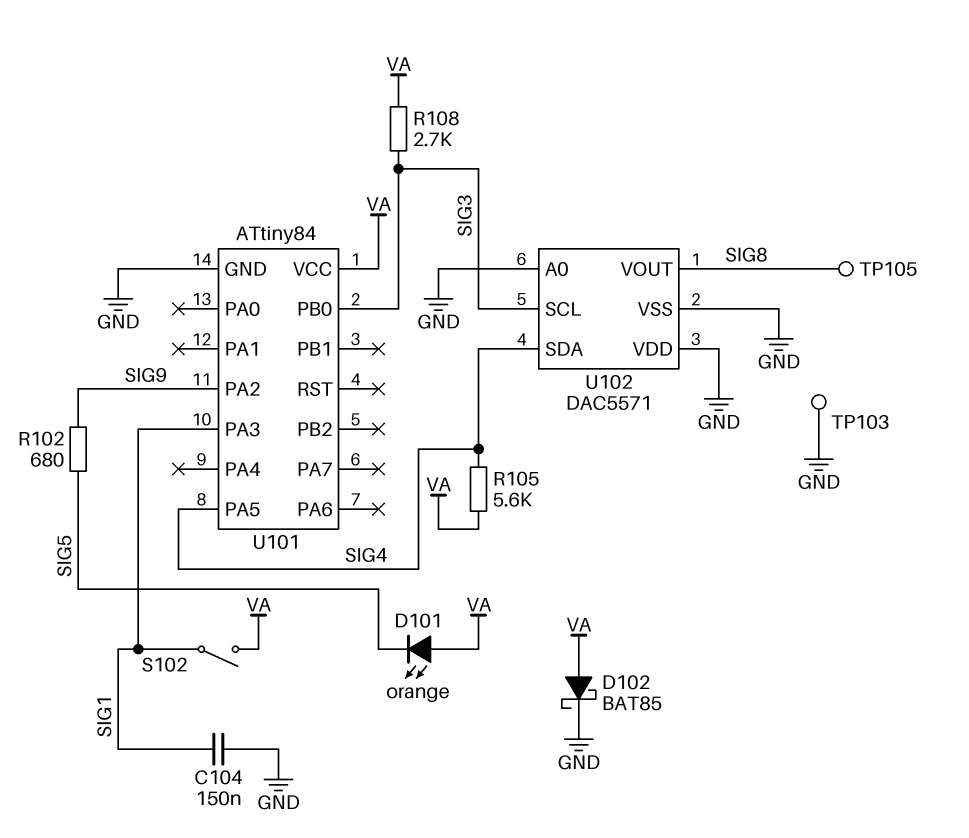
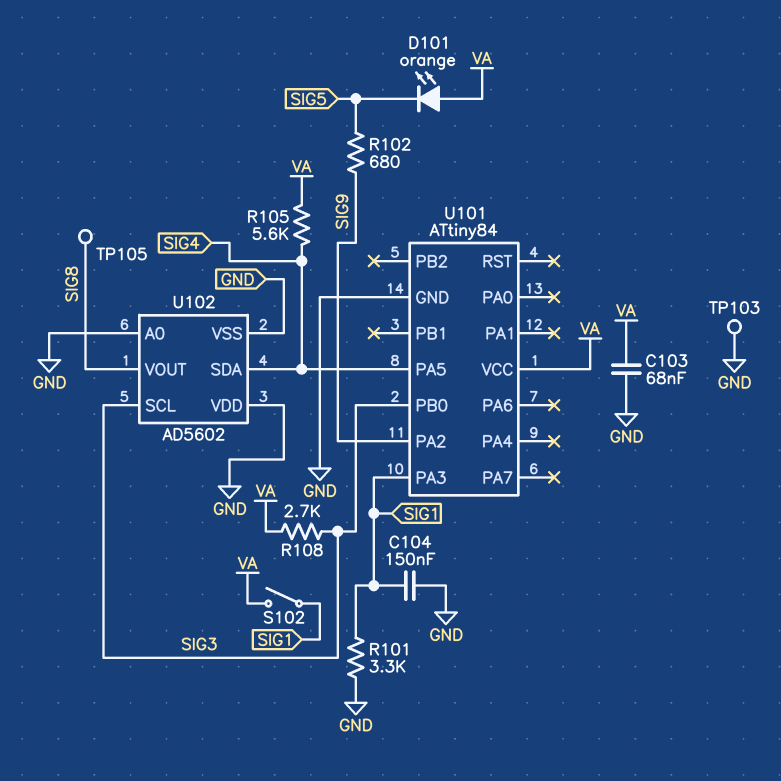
C103: none -> 68nF (GND, VA)
D102: schottky BAT85 (A VA, K GND) -> none
R101: none -> 3.3k (GND, SIG1)
U102: DAC5571 -> AD5602

